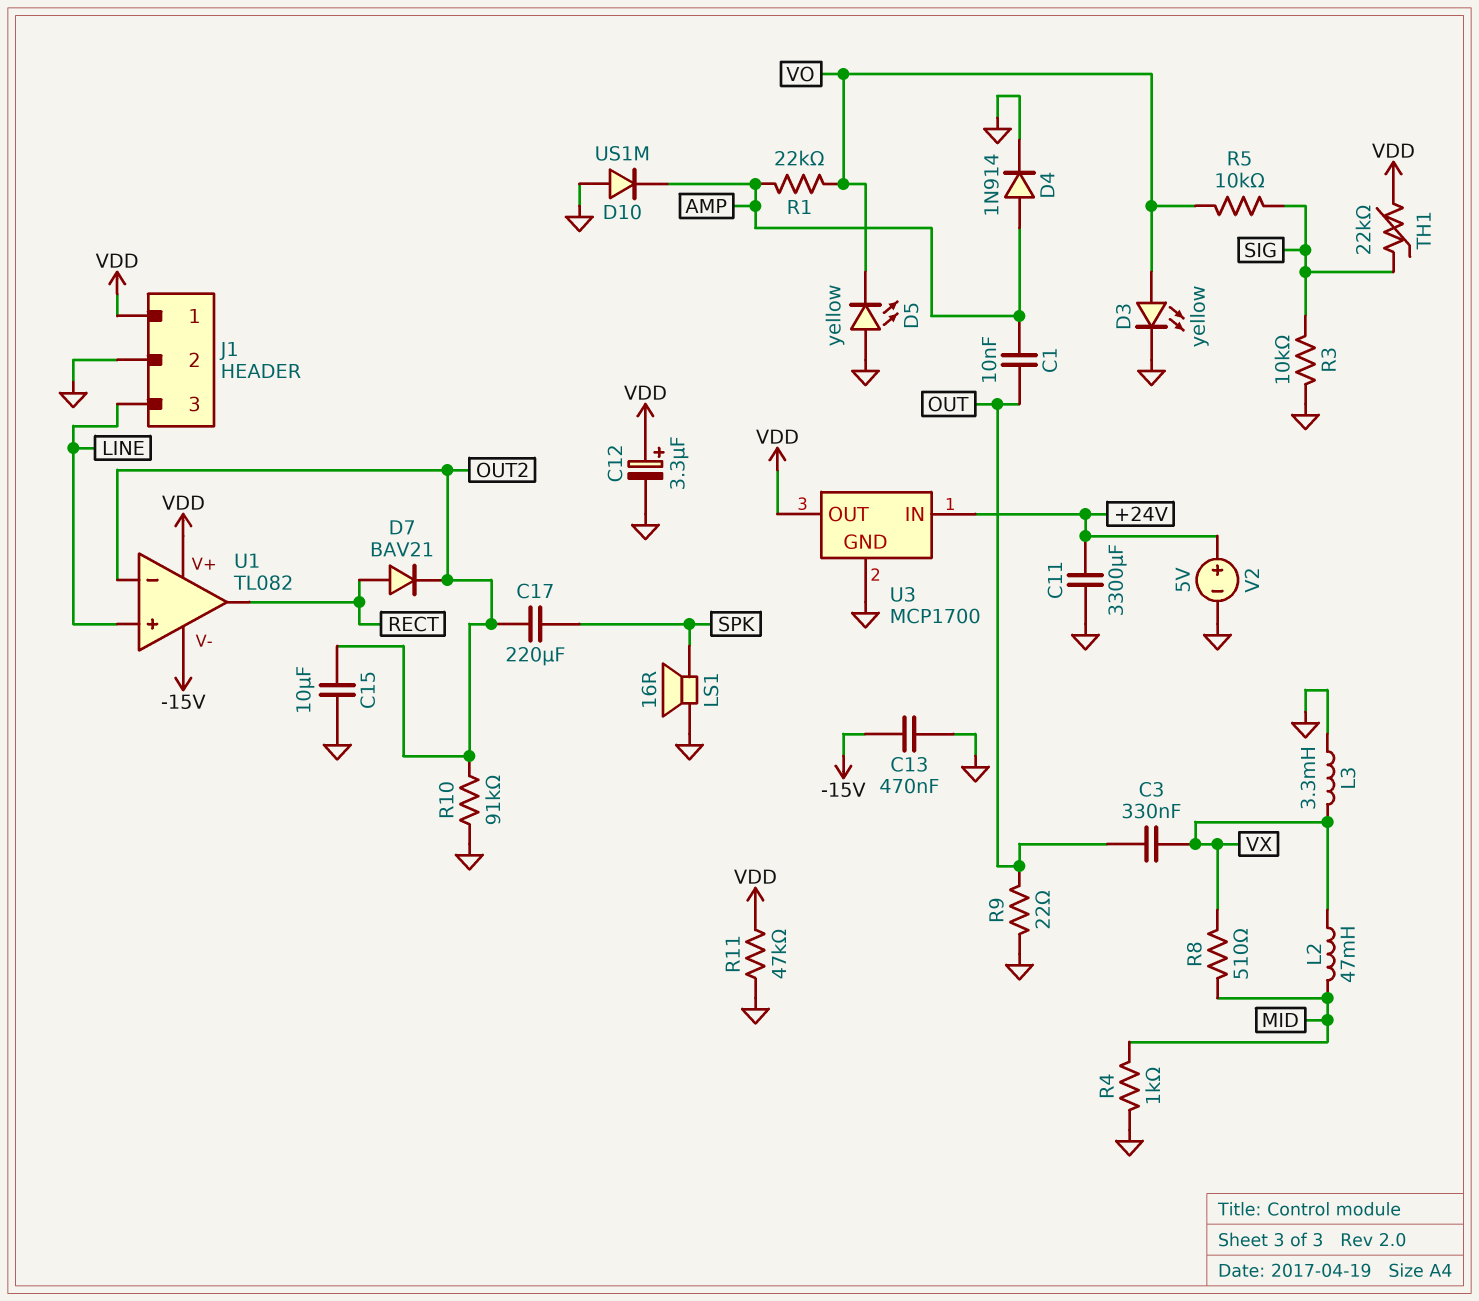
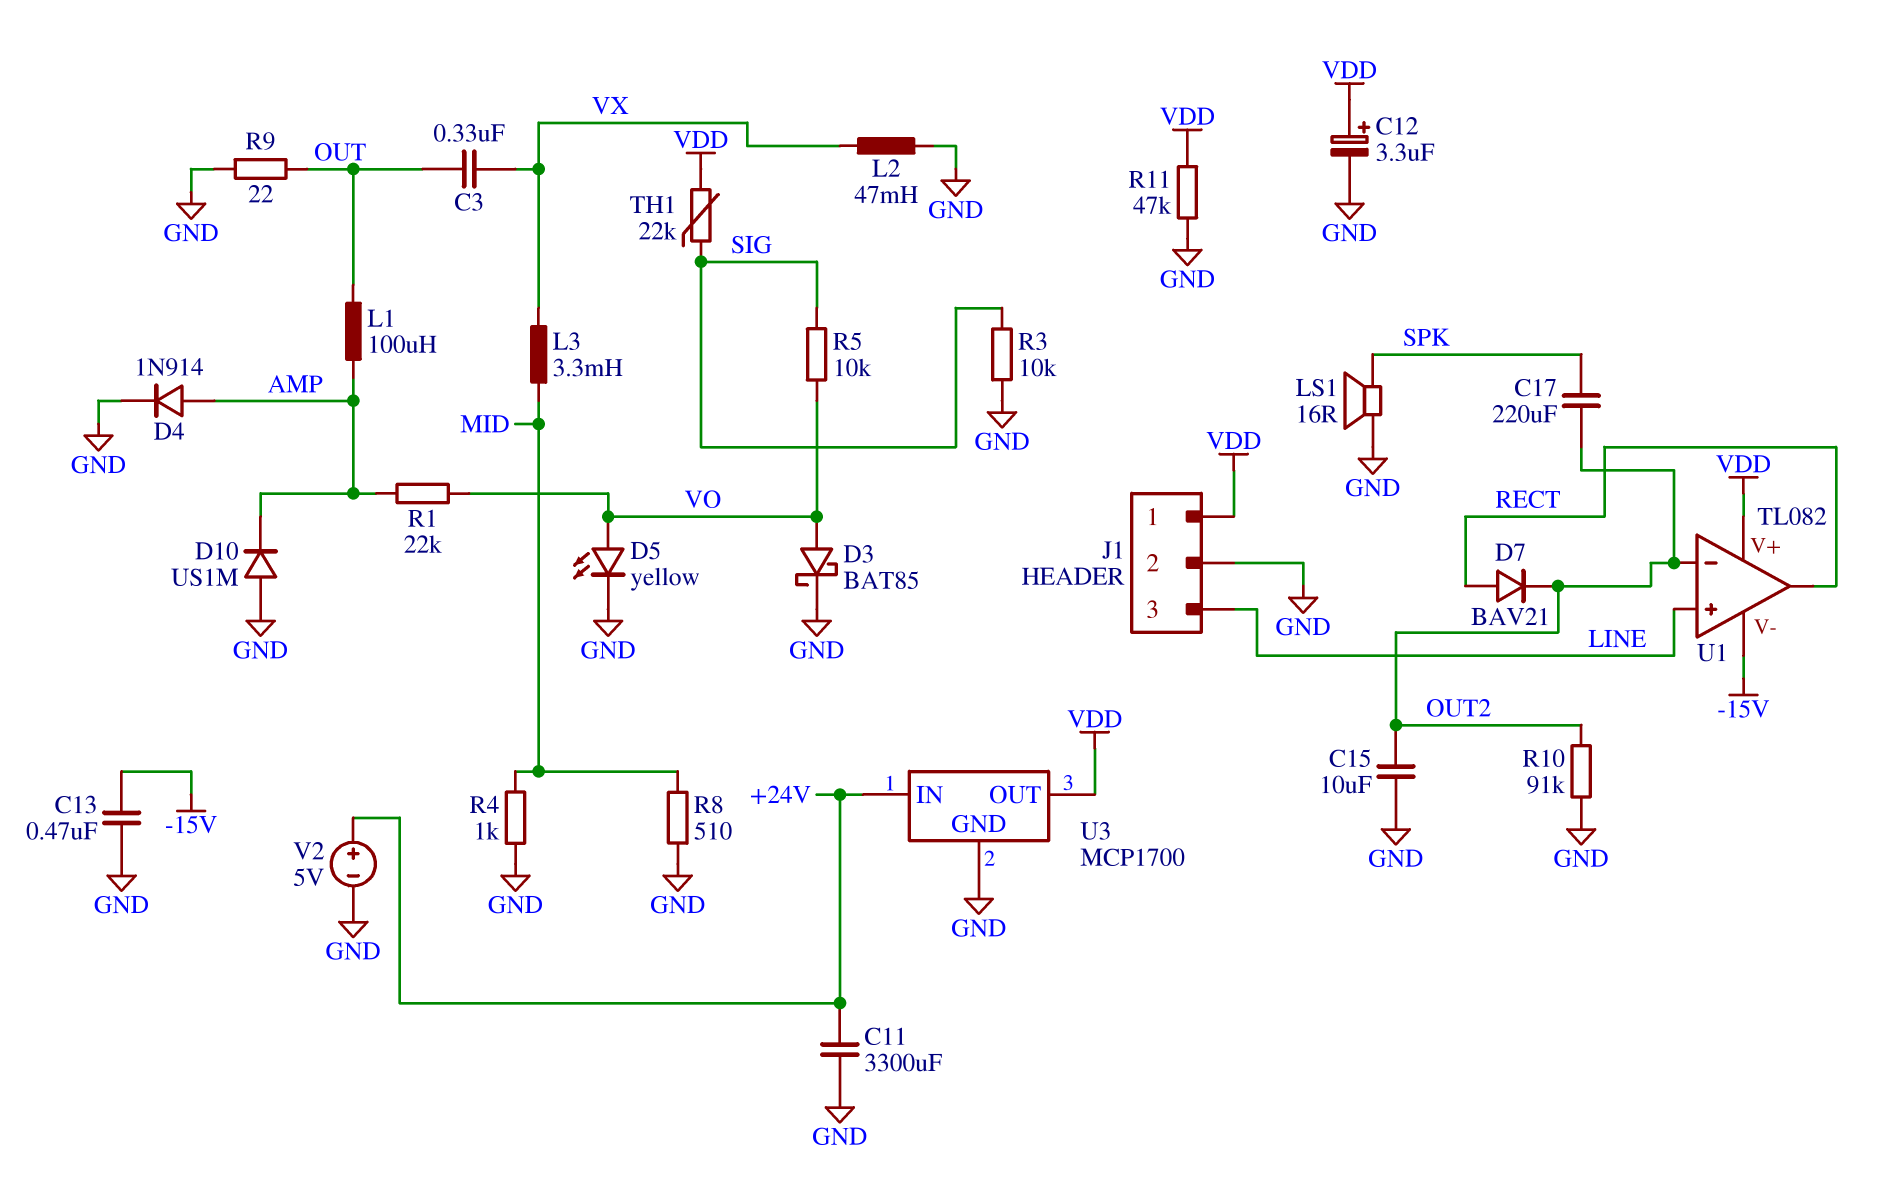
C1: 10nF (AMP, OUT) -> none
D3: LED yellow (A VO, K GND) -> schottky BAT85 (A VO, K GND)
D5: LED yellow (A GND, K VO) -> LED yellow (A VO, K GND)
L1: none -> 100uH (AMP, OUT)
L2: 47mH (MID, VX) -> 47mH (GND, VX)
L3: 3.3mH (GND, VX) -> 3.3mH (MID, VX)
R8: 510 (MID, VX) -> 510 (GND, MID)

